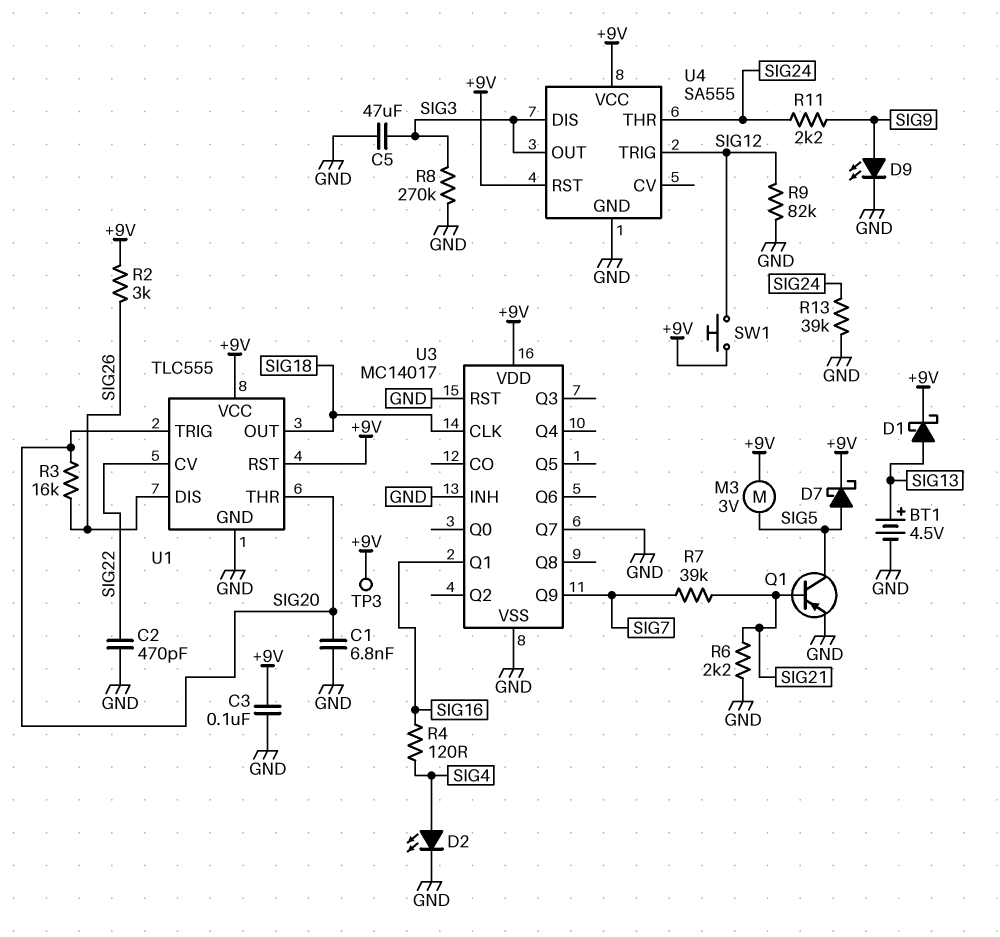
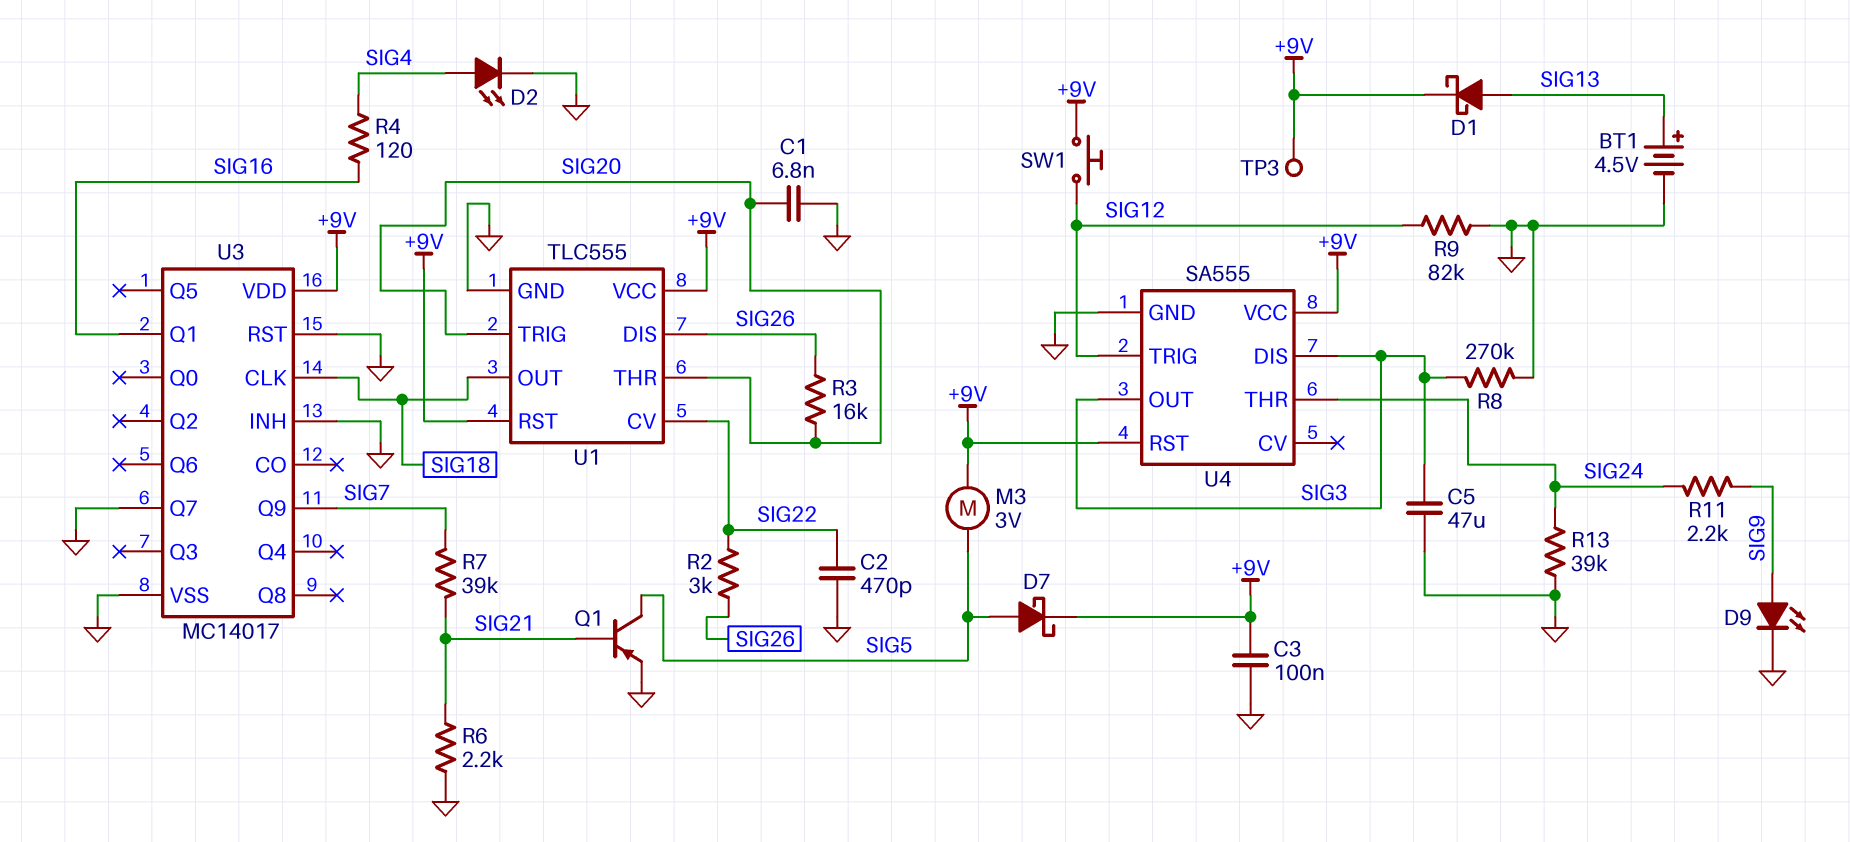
R2: 3k (+9V, SIG26) -> 3k (SIG22, SIG26)

